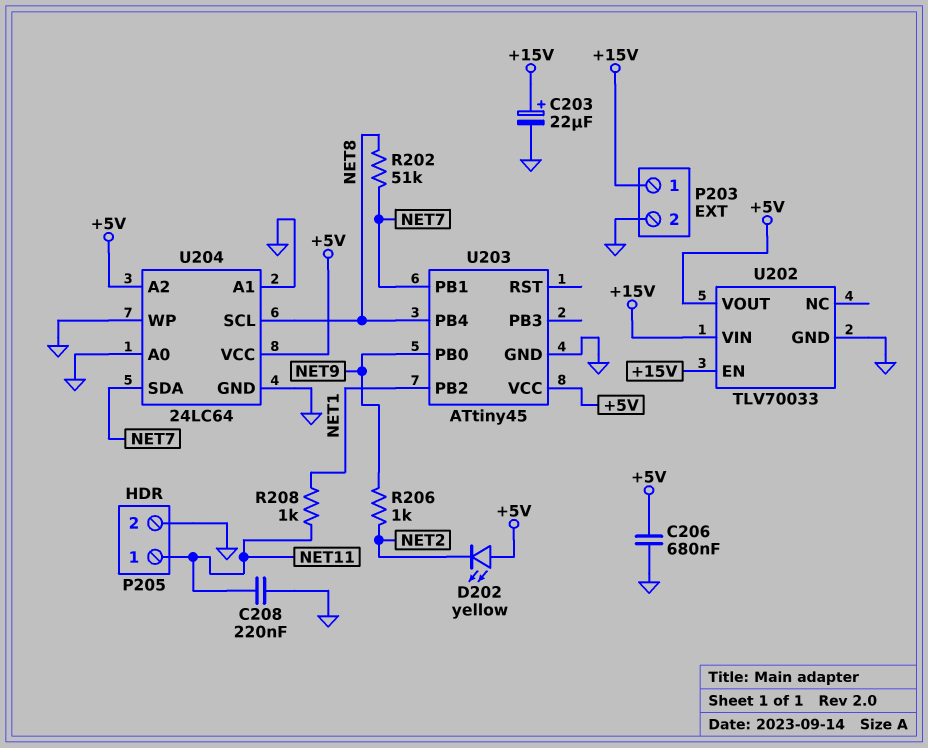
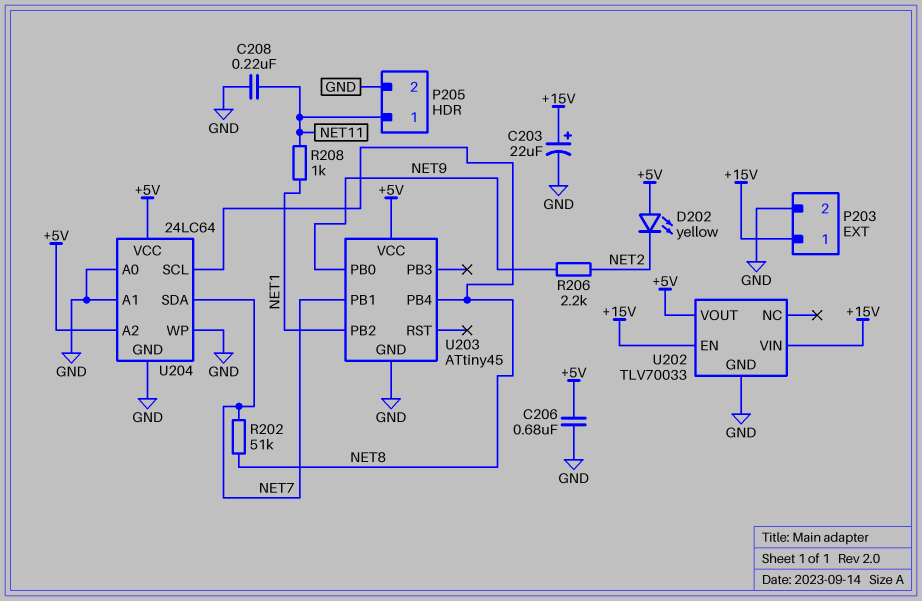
R206: 1k (NET2, NET9) -> 2.2k (NET2, NET9)

